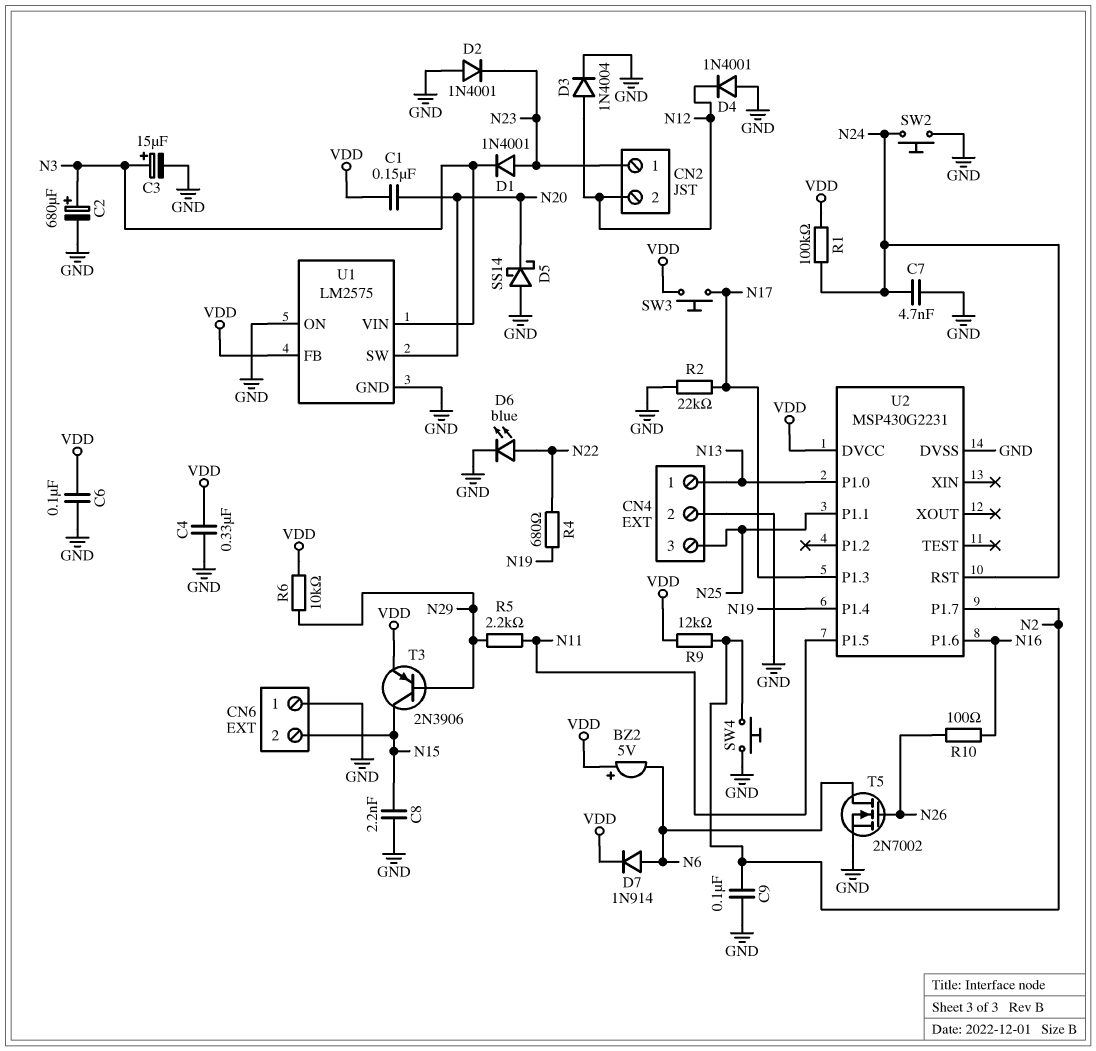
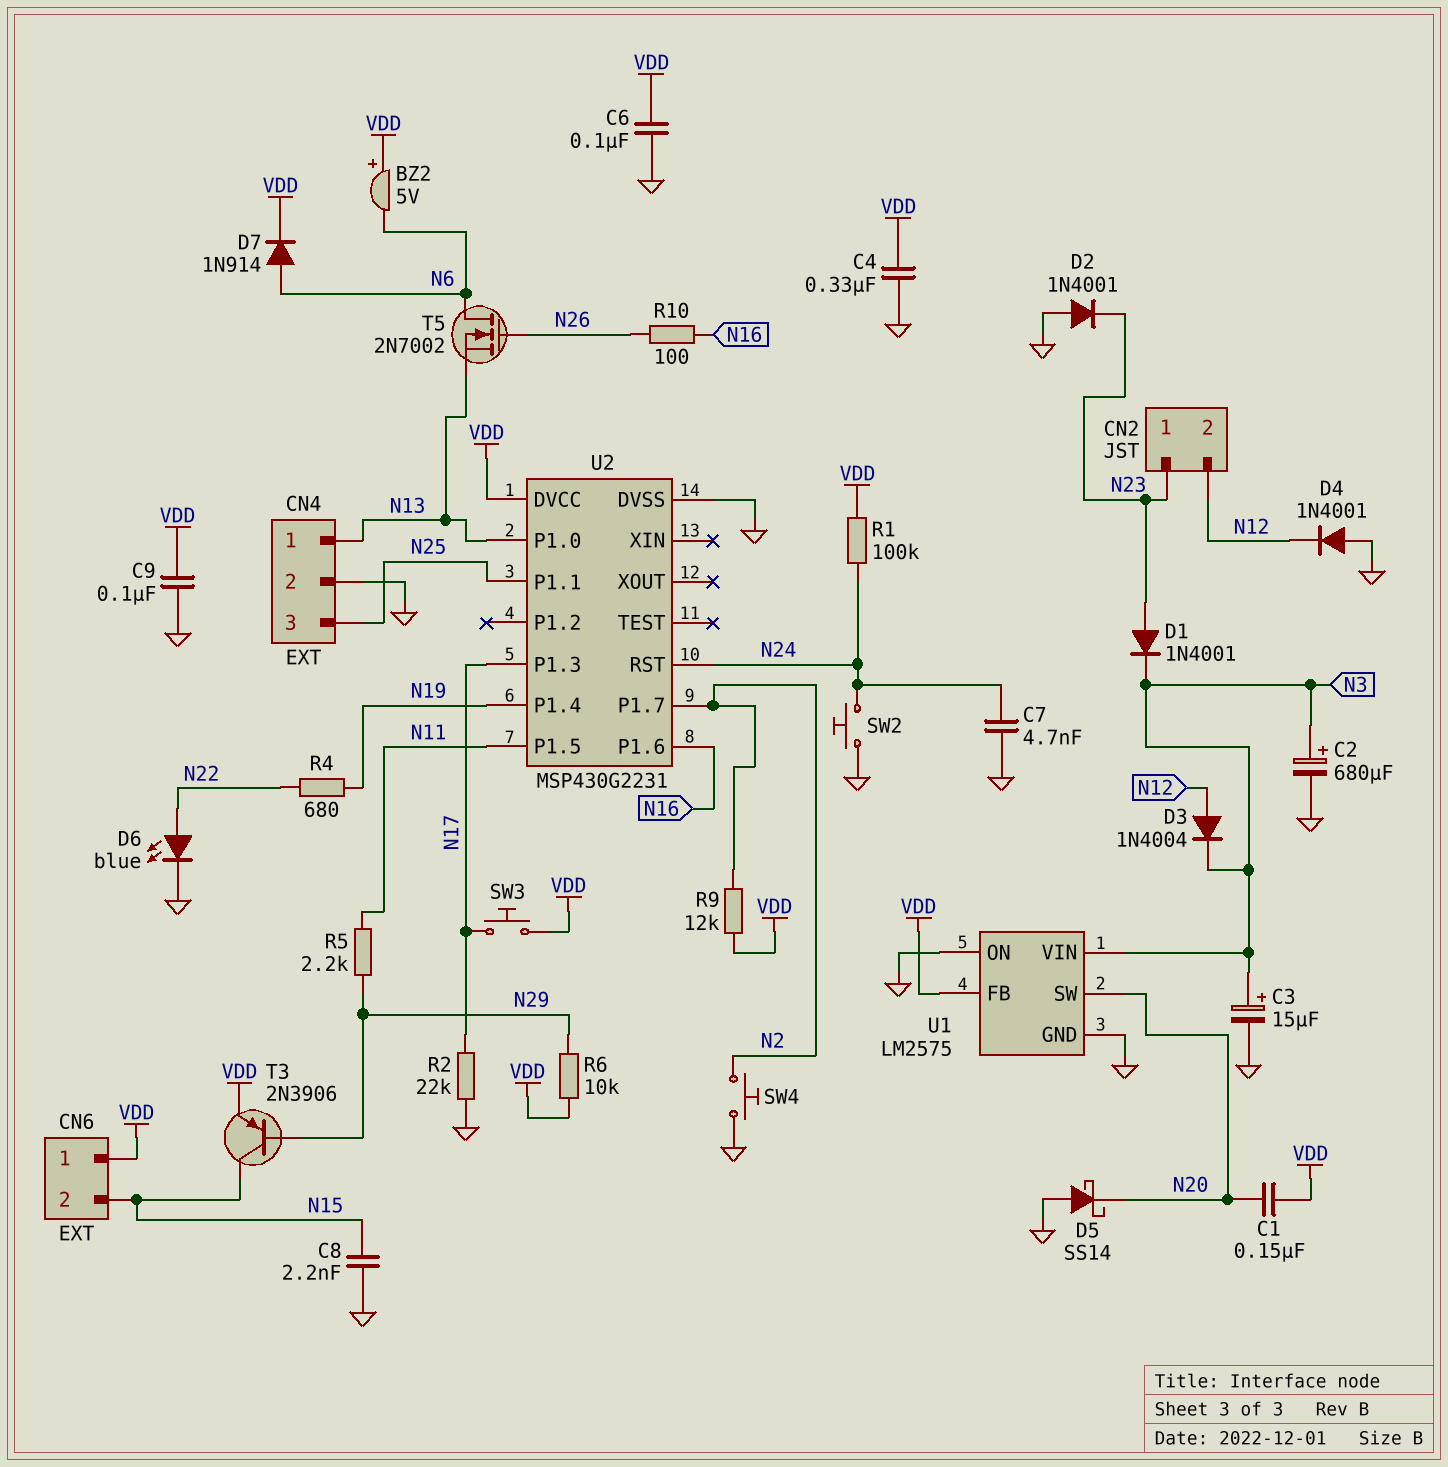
C9: 100nF (GND, N2) -> 100nF (GND, VDD)
CN6 pin 1: GND -> VDD
D3: diode 1N4004 (A N12, K GND) -> diode 1N4004 (A N12, K N3)
T5: NMOS 2N7002 (G N26, D N6, S GND) -> NMOS 2N7002 (G N26, D N6, S N13)

